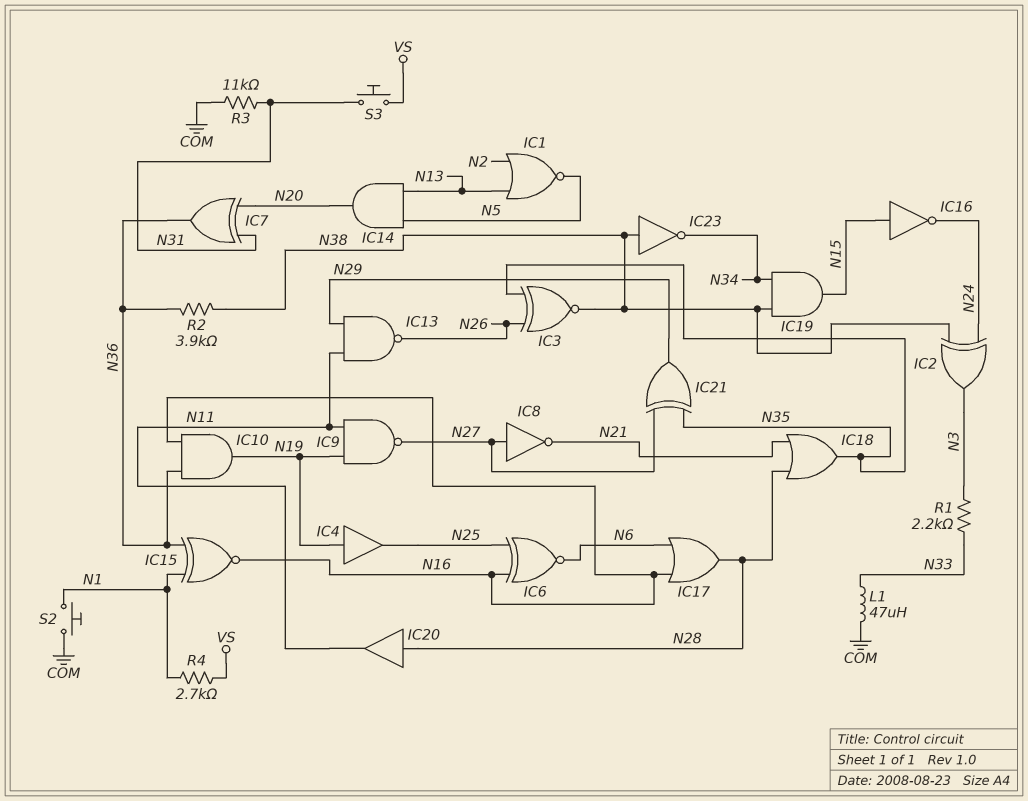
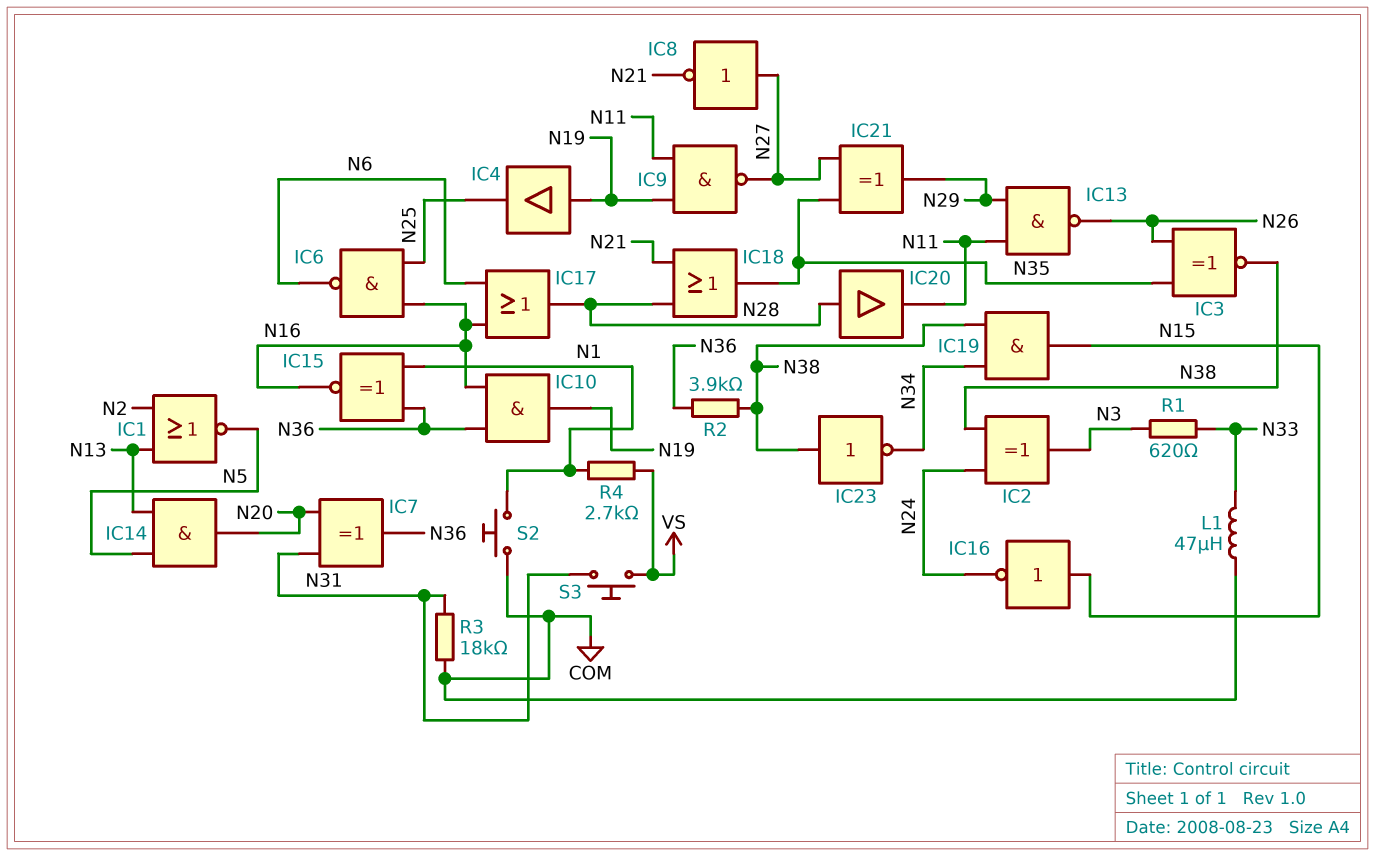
IC6: XNOR (in N16, in N25, out N6) -> NAND (in N16, in N25, out N6)
R1: 2.2k (N3, N33) -> 620 (N3, N33)
R3: 11k (COM, N31) -> 18k (COM, N31)

